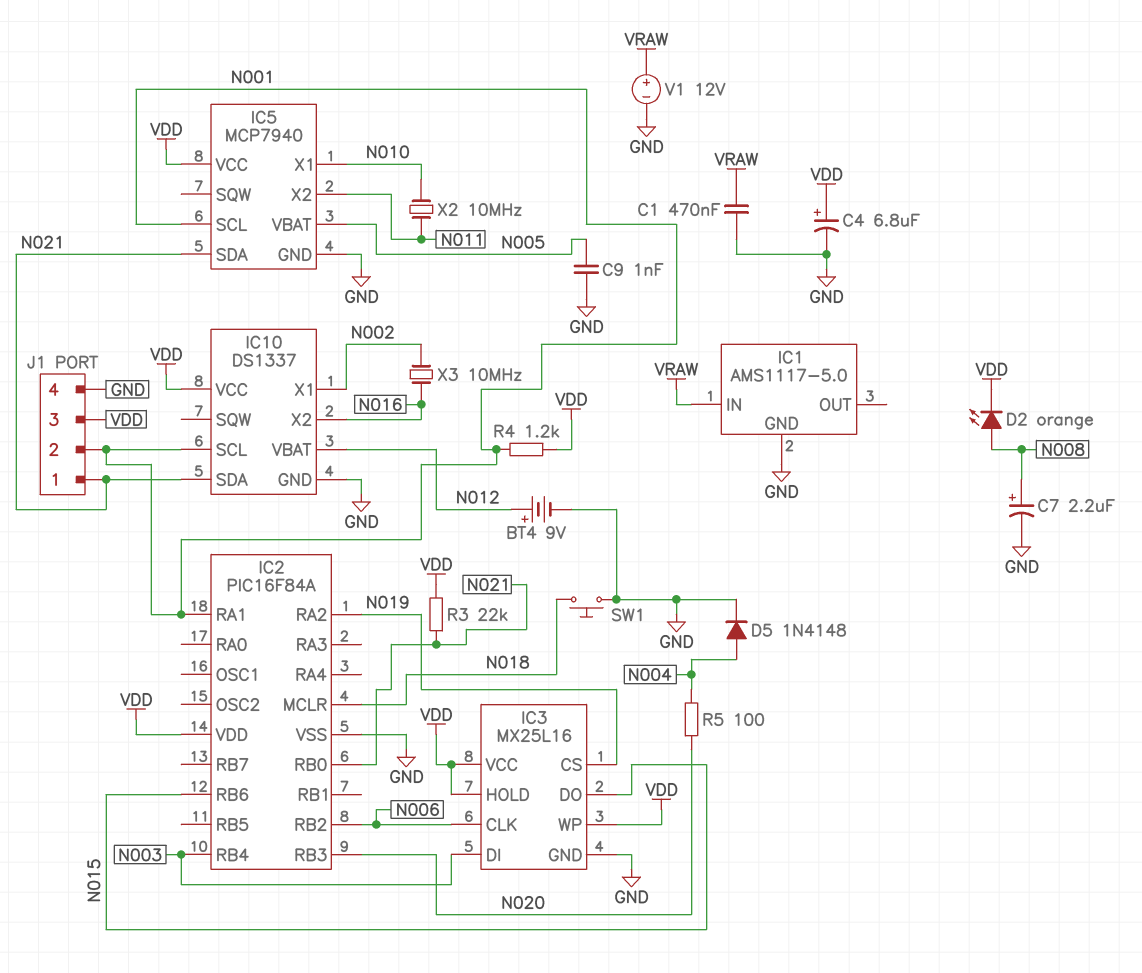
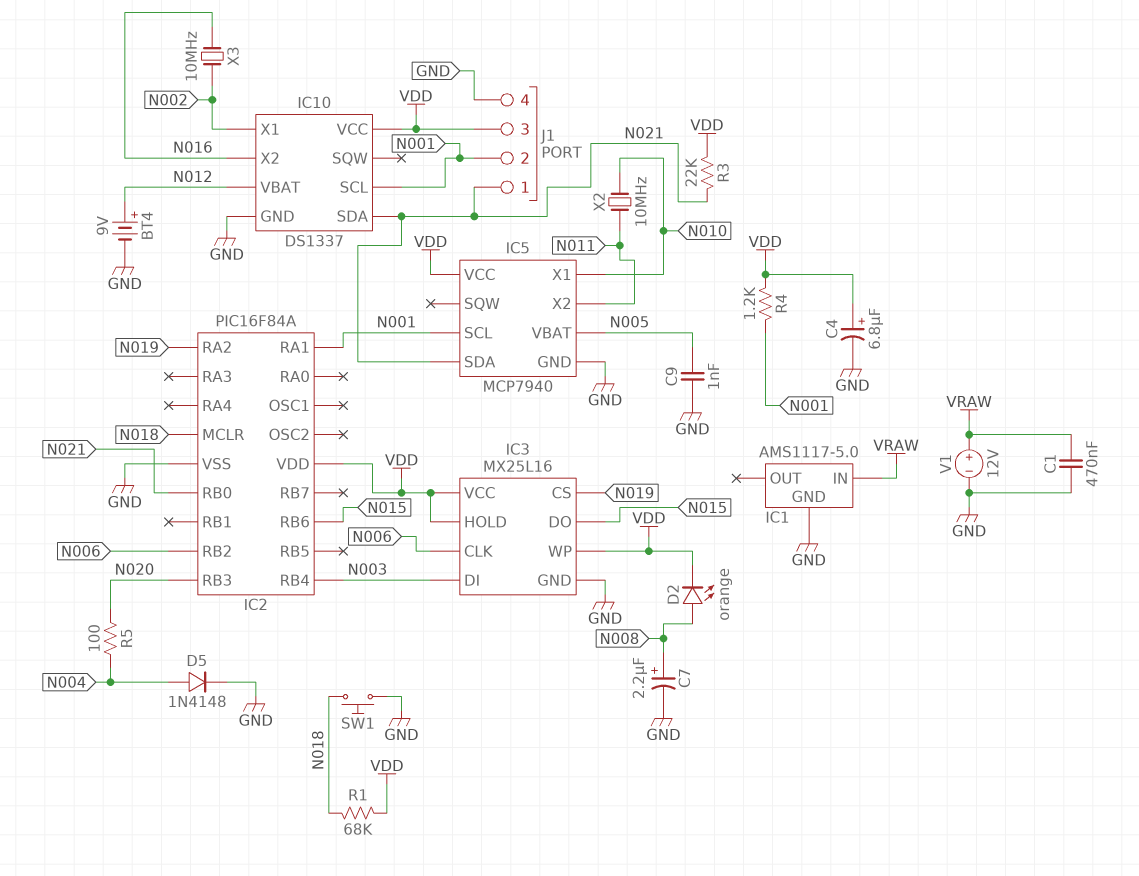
R1: none -> 68k (N018, VDD)

